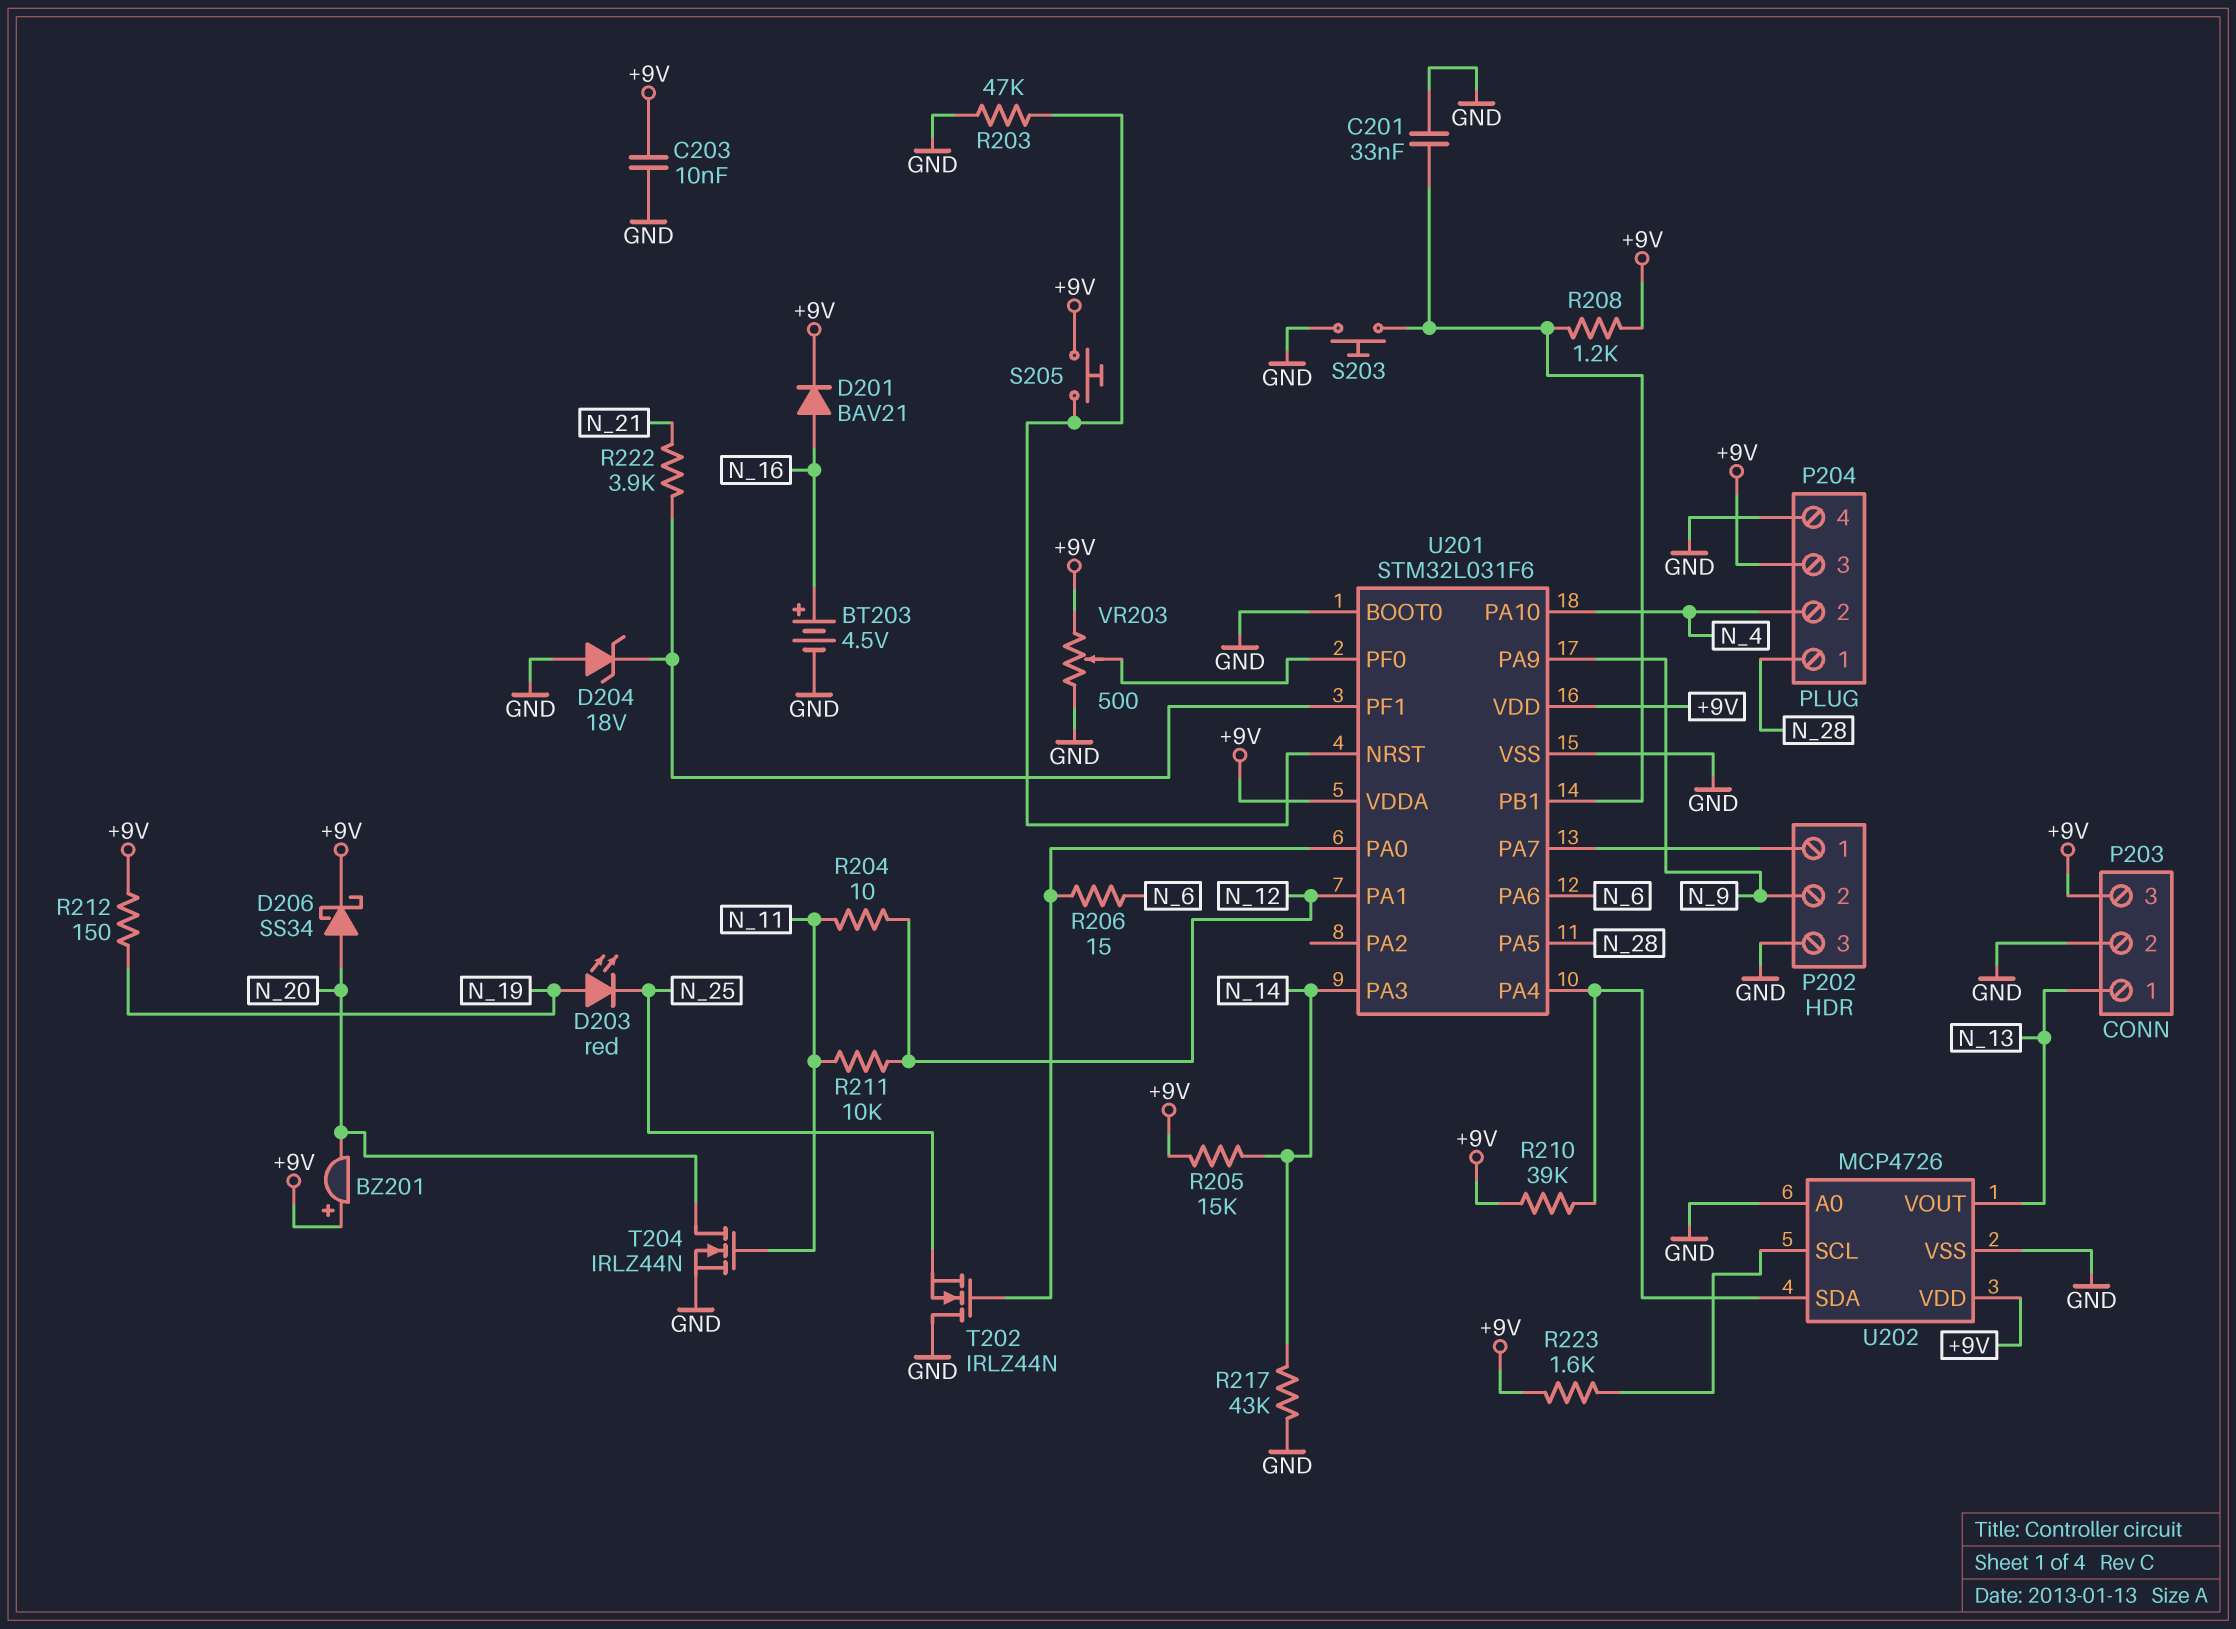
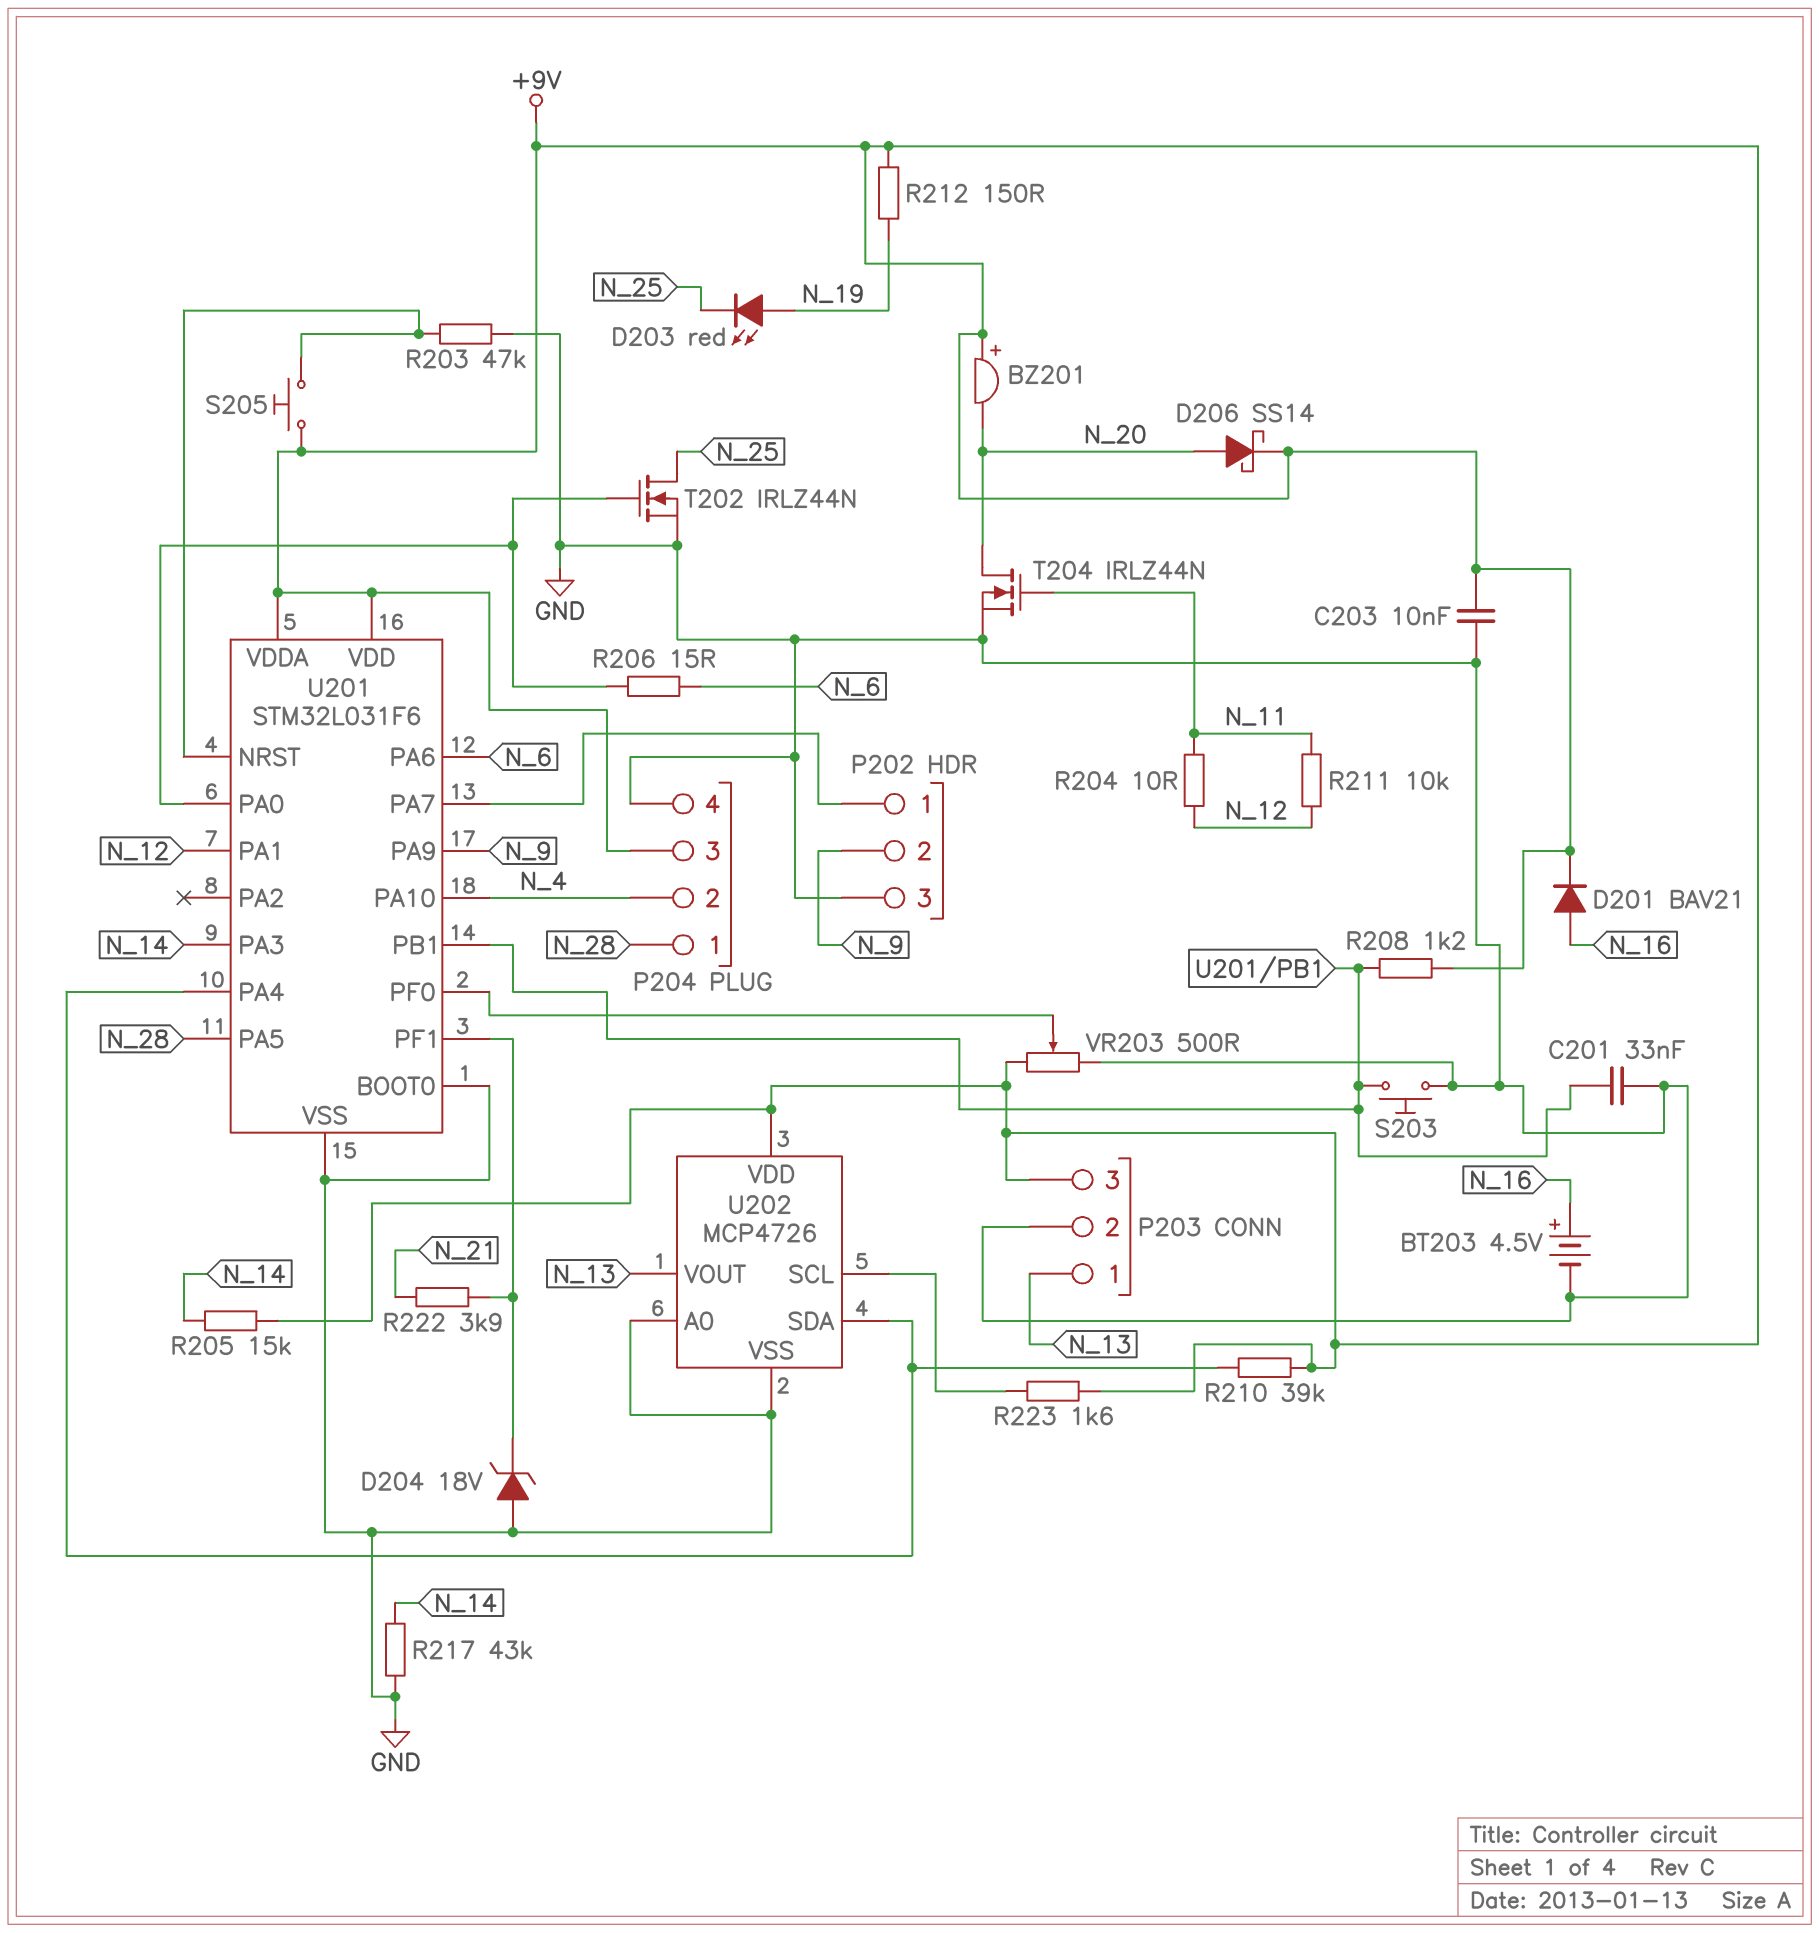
D206: schottky SS34 (A N_20, K +9V) -> schottky SS14 (A N_20, K +9V)
T202: NMOS IRLZ44N (G U201/PA0, D GND, S N_25) -> NMOS IRLZ44N (G U201/PA0, D N_25, S GND)

